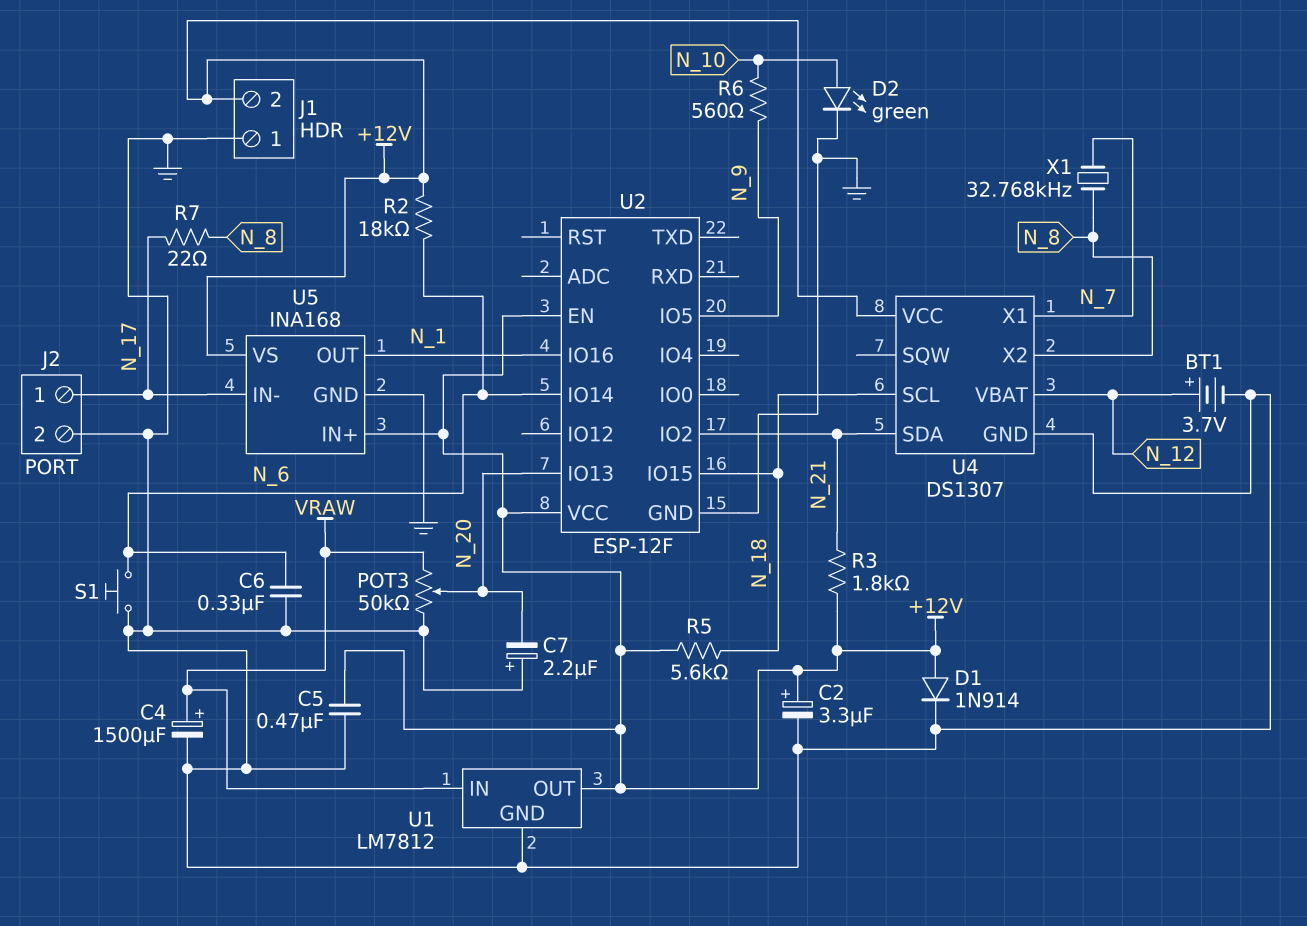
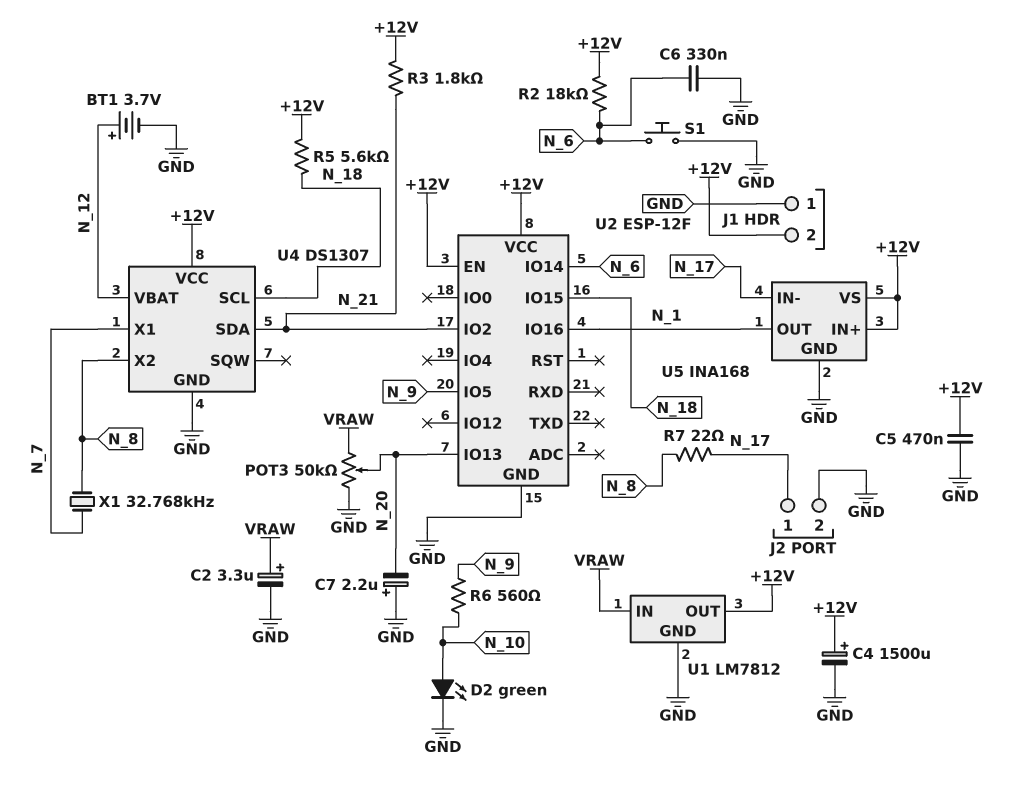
C2: 3.3uF (plus +12V, minus GND) -> 3.3uF (plus VRAW, minus GND)
C4: 1500uF (plus VRAW, minus GND) -> 1500uF (plus +12V, minus GND)
D1: diode 1N914 (A +12V, K GND) -> none

